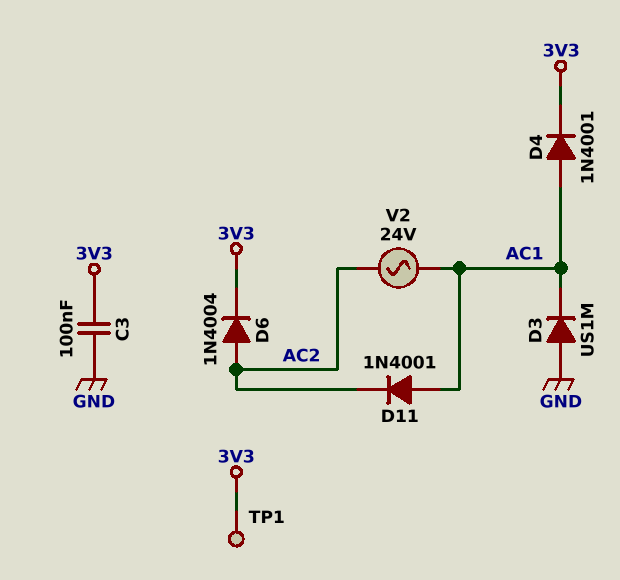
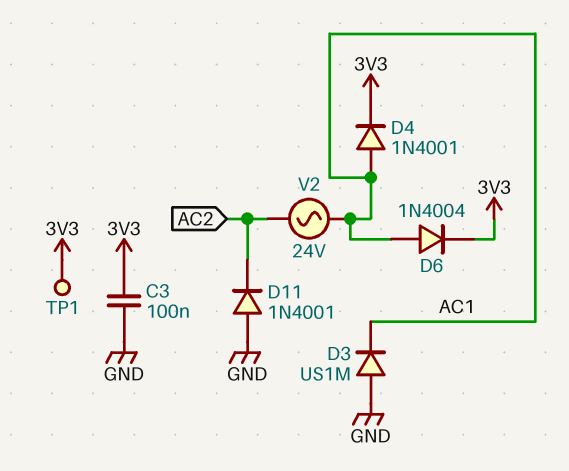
D6: diode 1N4004 (A AC2, K 3V3) -> diode 1N4004 (A AC1, K 3V3)
D11: diode 1N4001 (A AC1, K AC2) -> diode 1N4001 (A GND, K AC2)

